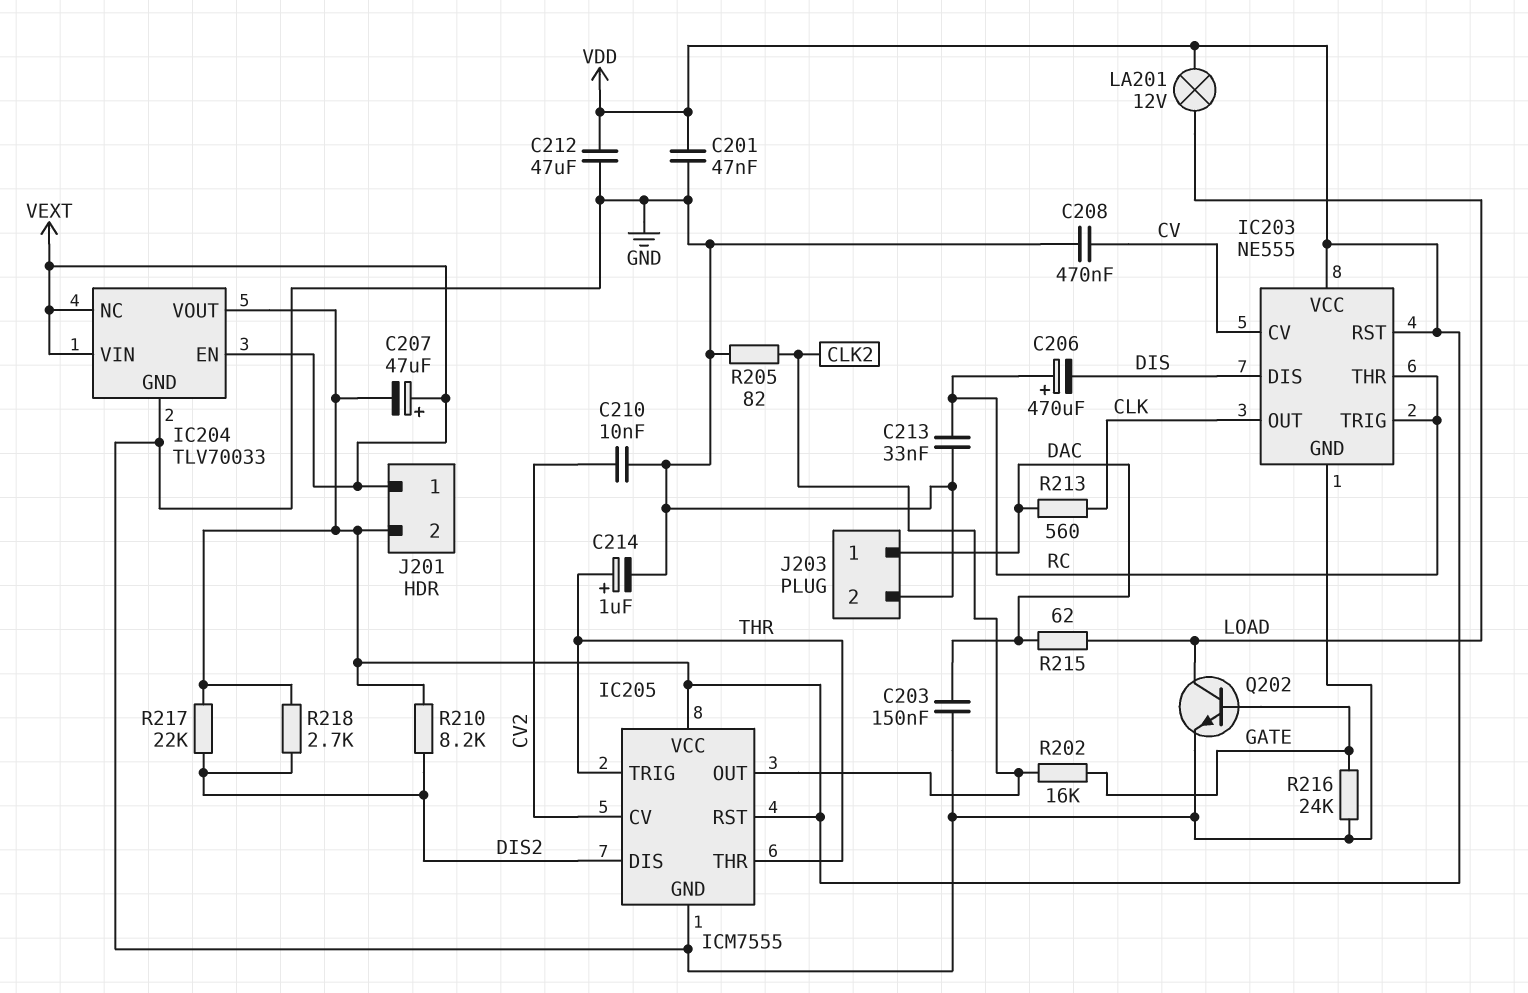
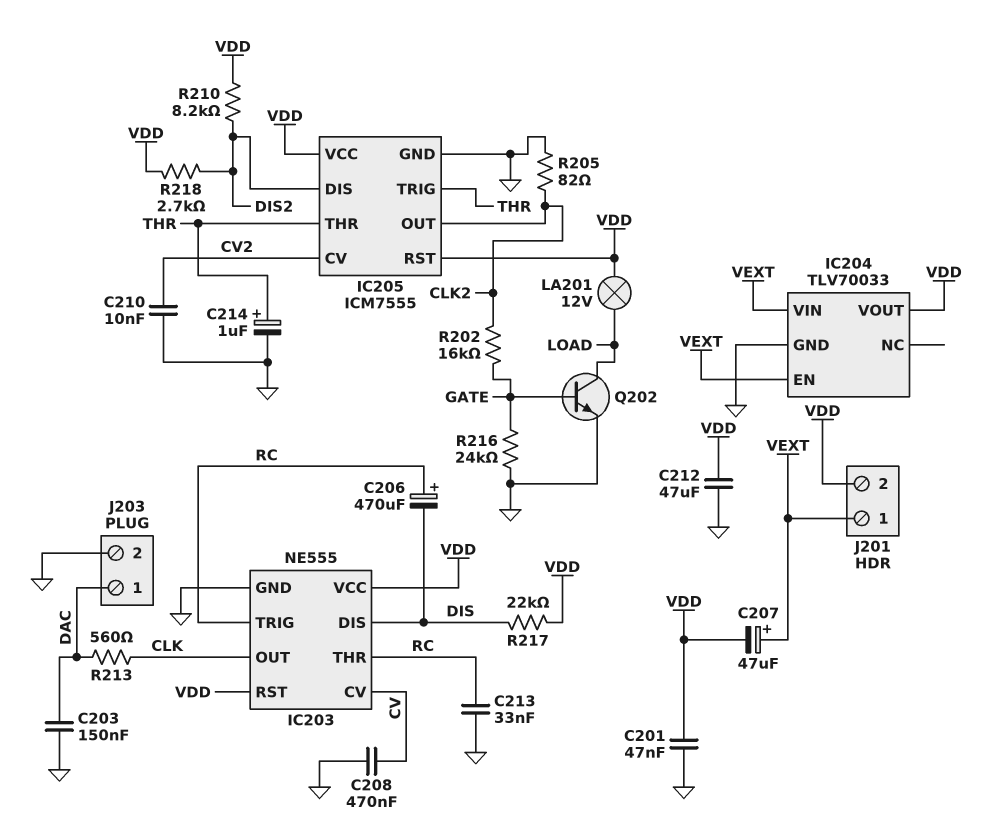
IC204 pin NC: VEXT -> none
R215: 62 (DAC, LOAD) -> none
R217: 22k (DIS2, VDD) -> 22k (DIS, VDD)

